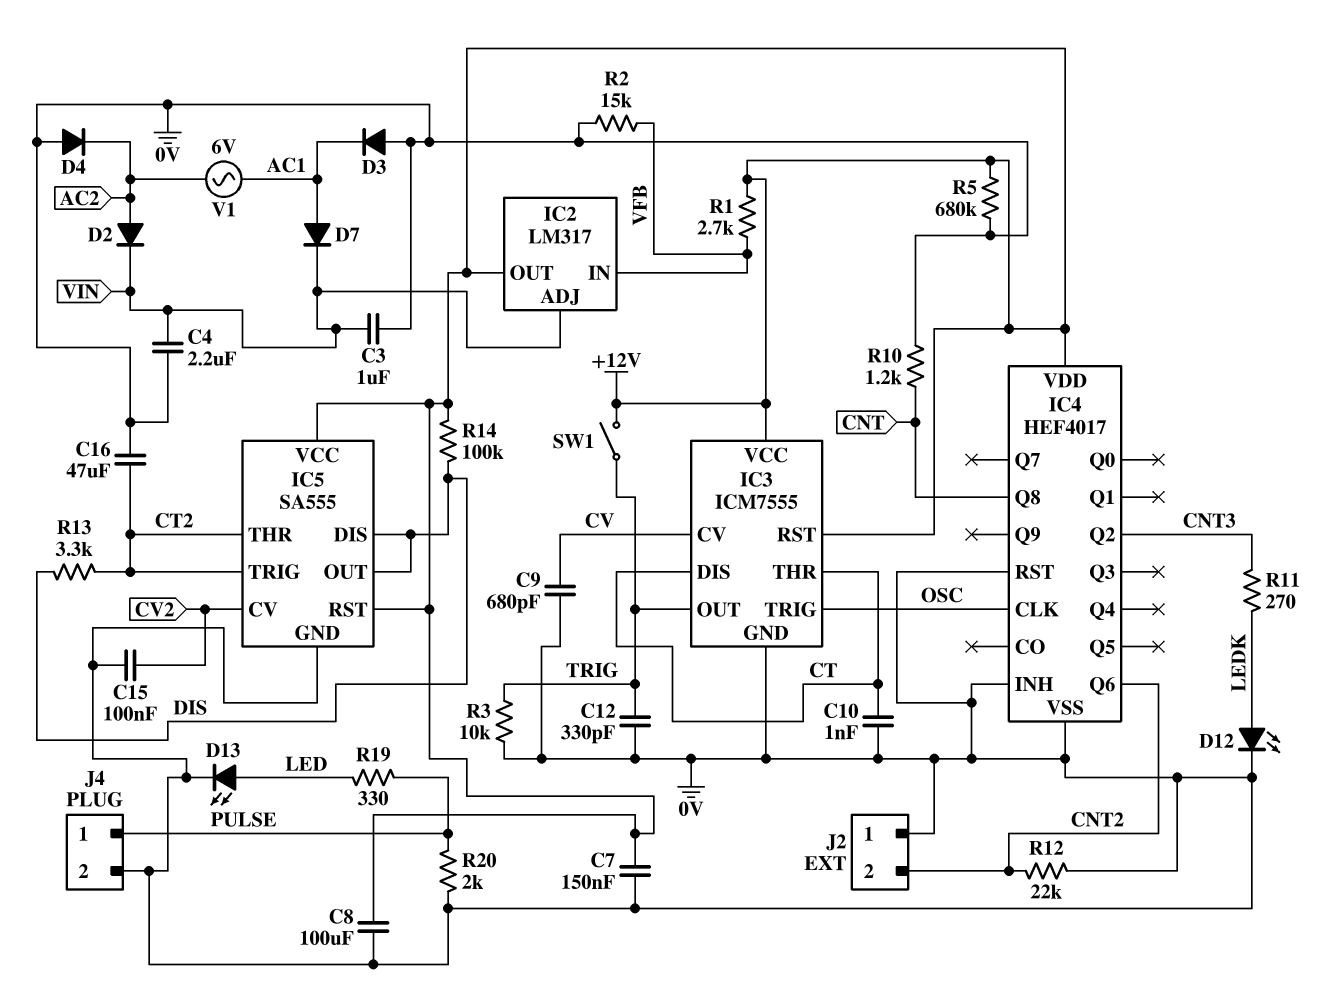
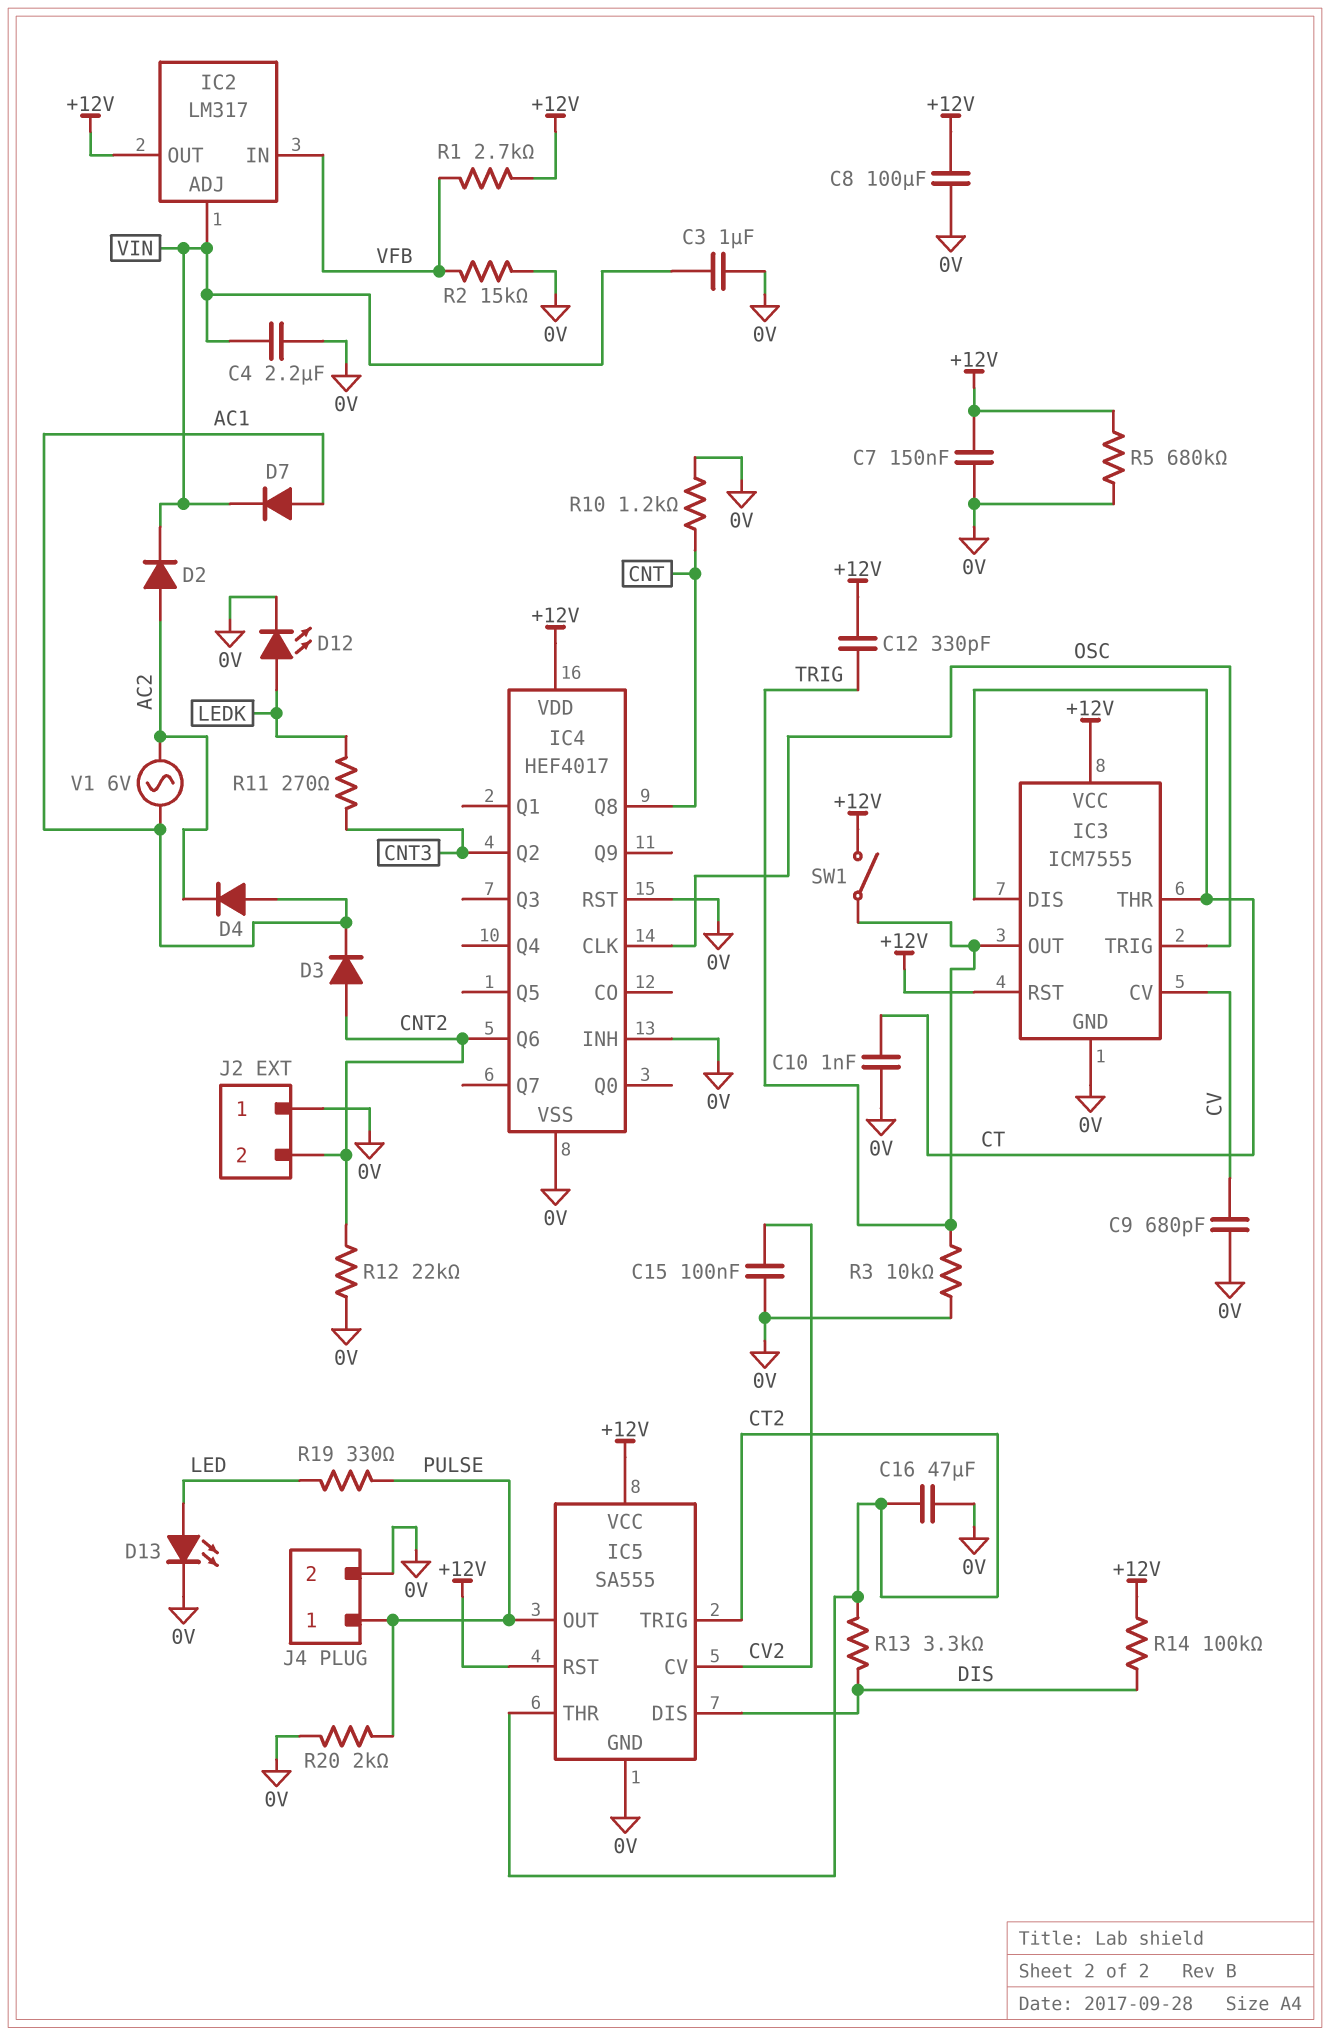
C12: 330pF (0V, TRIG) -> 330pF (+12V, TRIG)
D3: diode (A 0V, K AC1) -> diode (A CNT2, K AC1)
D4: diode (A 0V, K AC2) -> diode (A AC1, K AC2)
IC5 pin OUT: DIS -> PULSE

